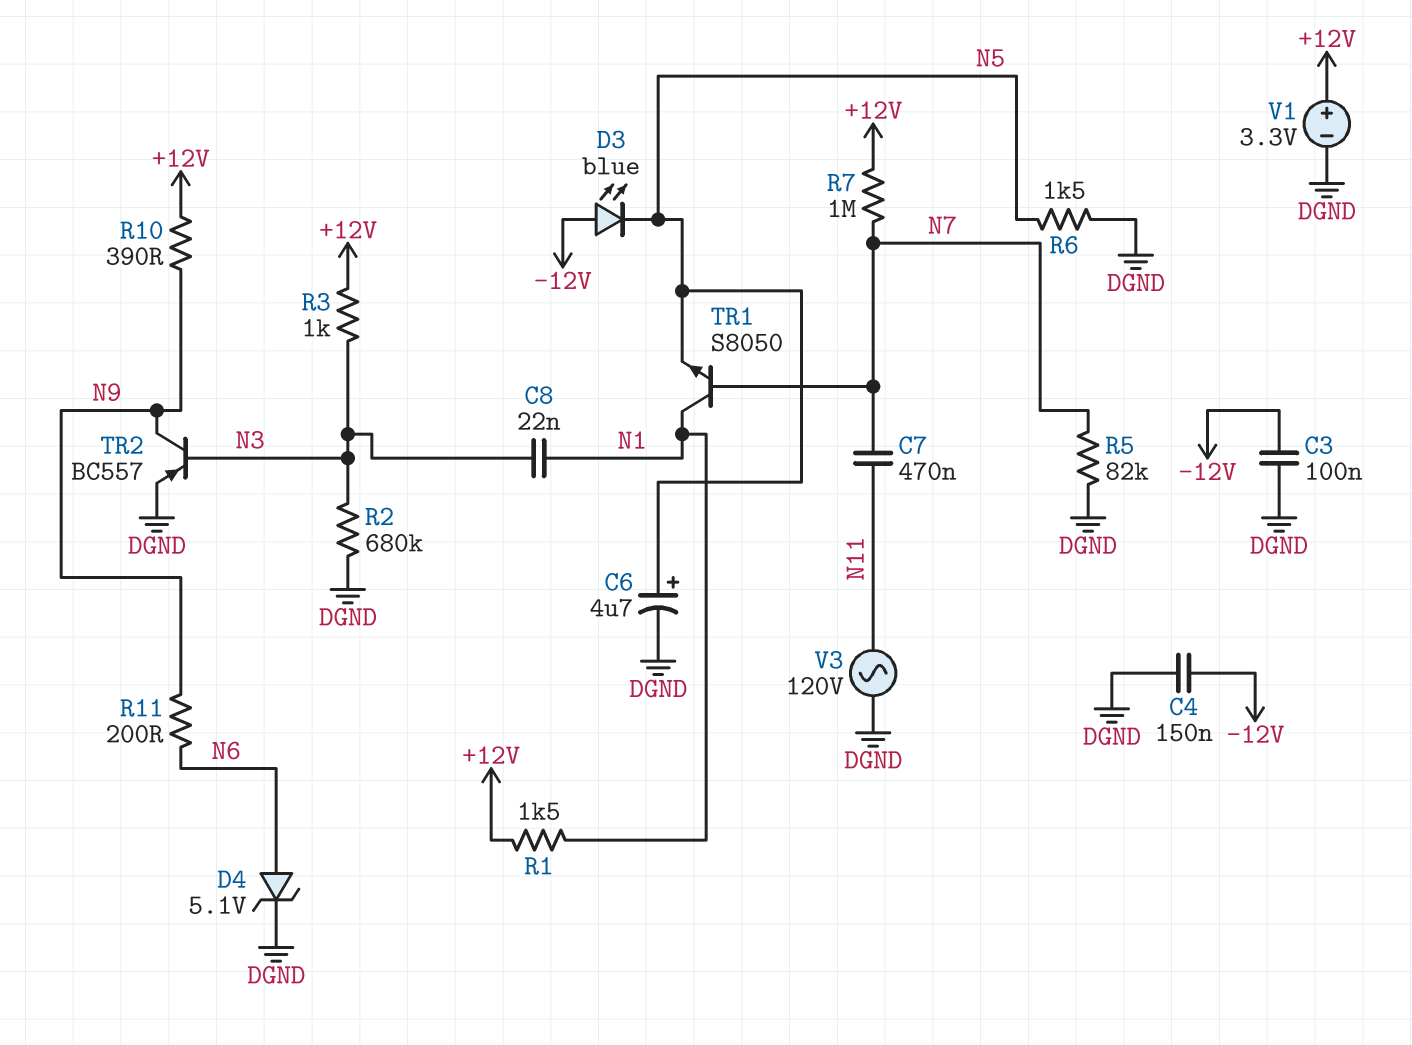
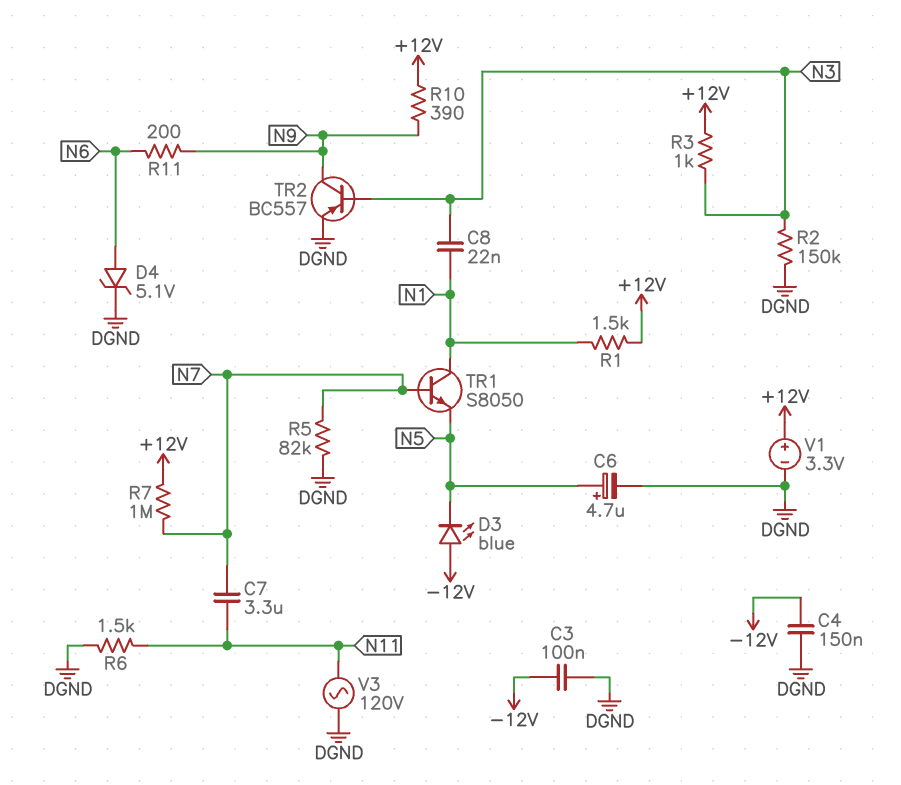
C7: 470nF (N7, N11) -> 3.3uF (N7, N11)
R2: 680k (DGND, N3) -> 150k (DGND, N3)
R6: 1.5k (DGND, N5) -> 1.5k (DGND, N11)

